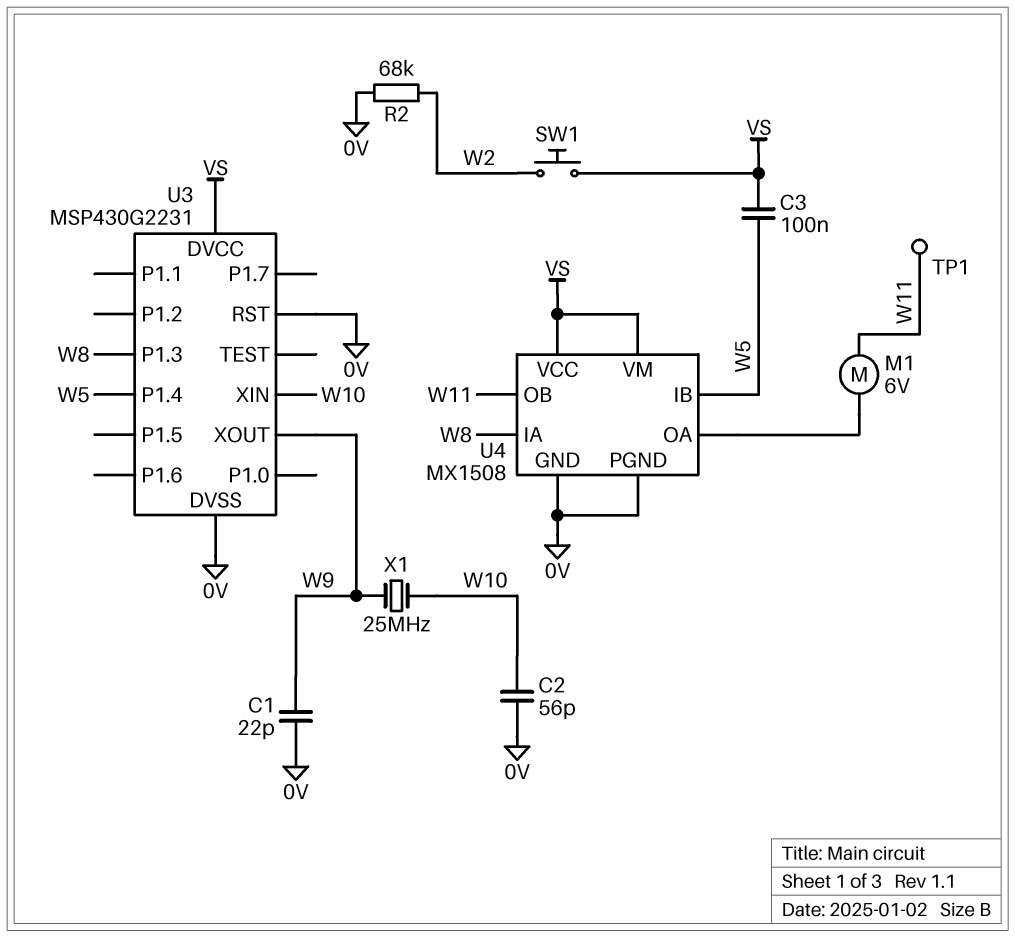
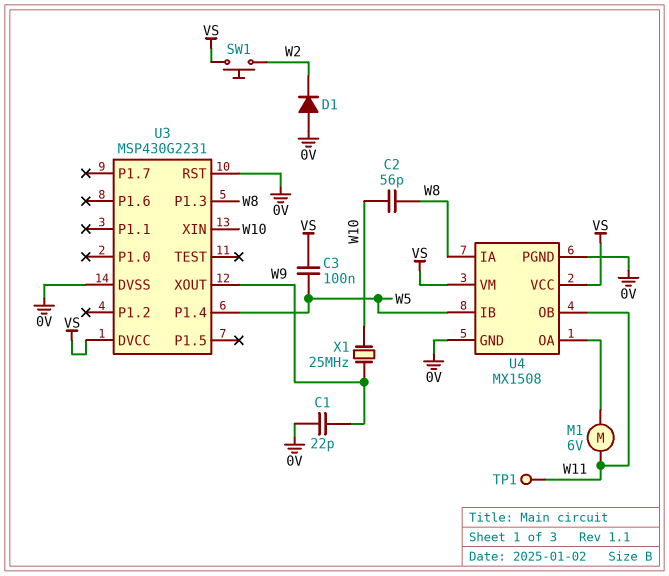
C2: 56pF (0V, W10) -> 56pF (W8, W10)
D1: none -> diode (A 0V, K W2)
R2: 68k (0V, W2) -> none

